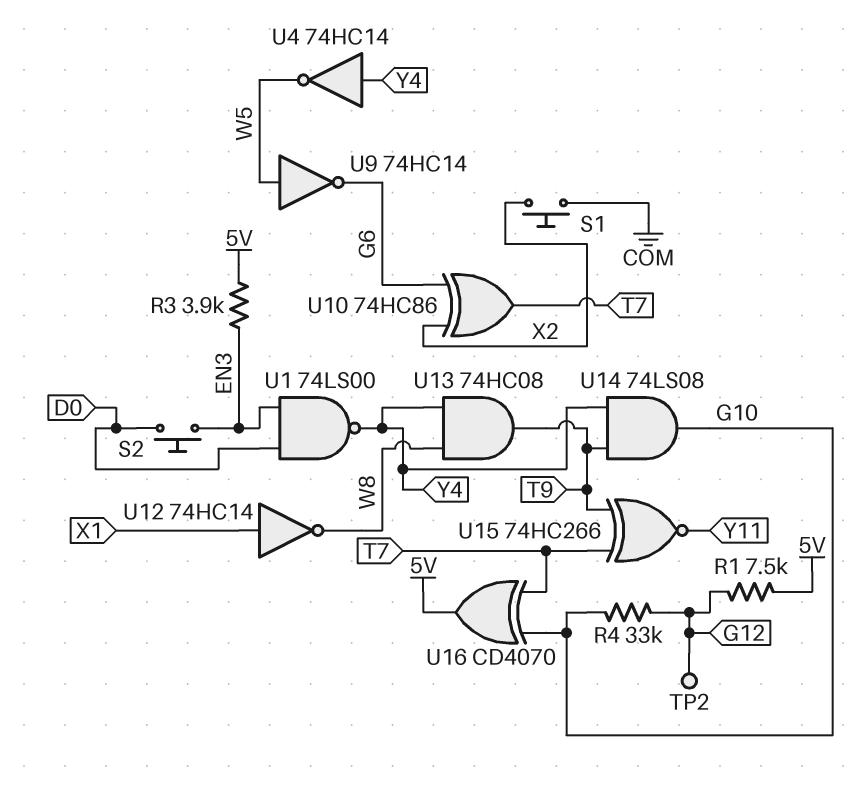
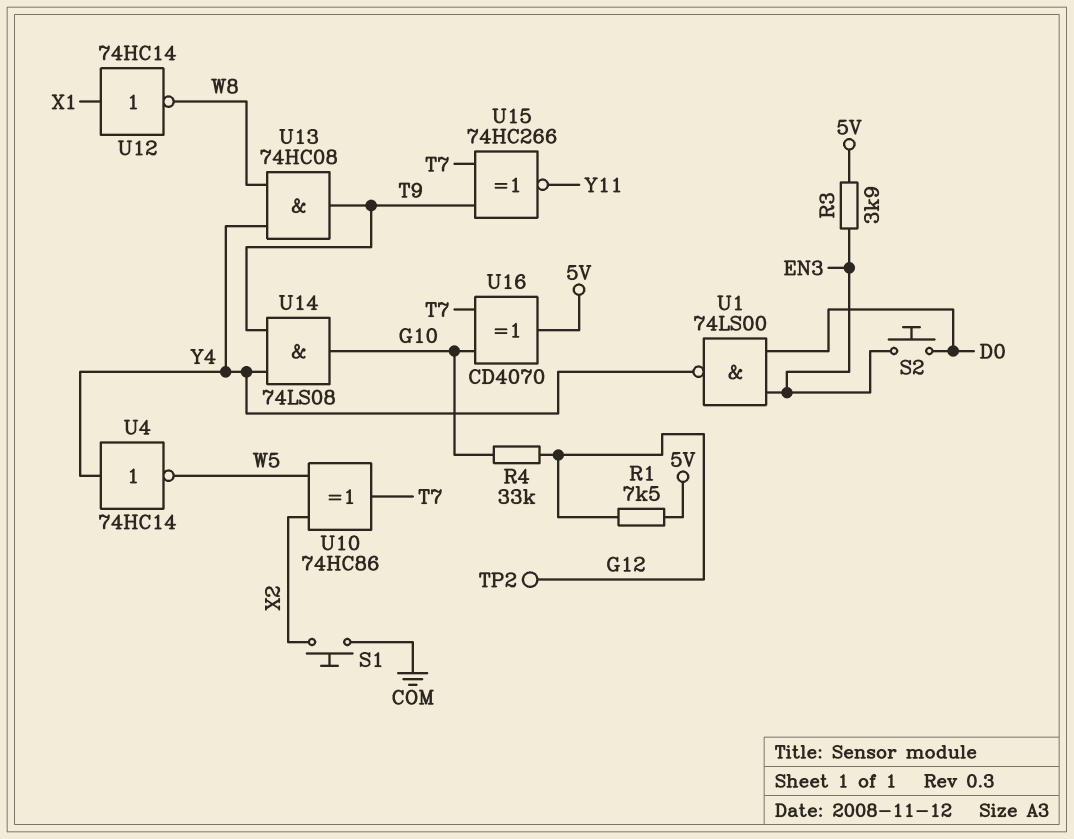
U9: NOT 74HC14 (in W5, out G6) -> none
U10: XOR 74HC86 (in G6, in X2, out T7) -> XOR 74HC86 (in W5, in X2, out T7)

